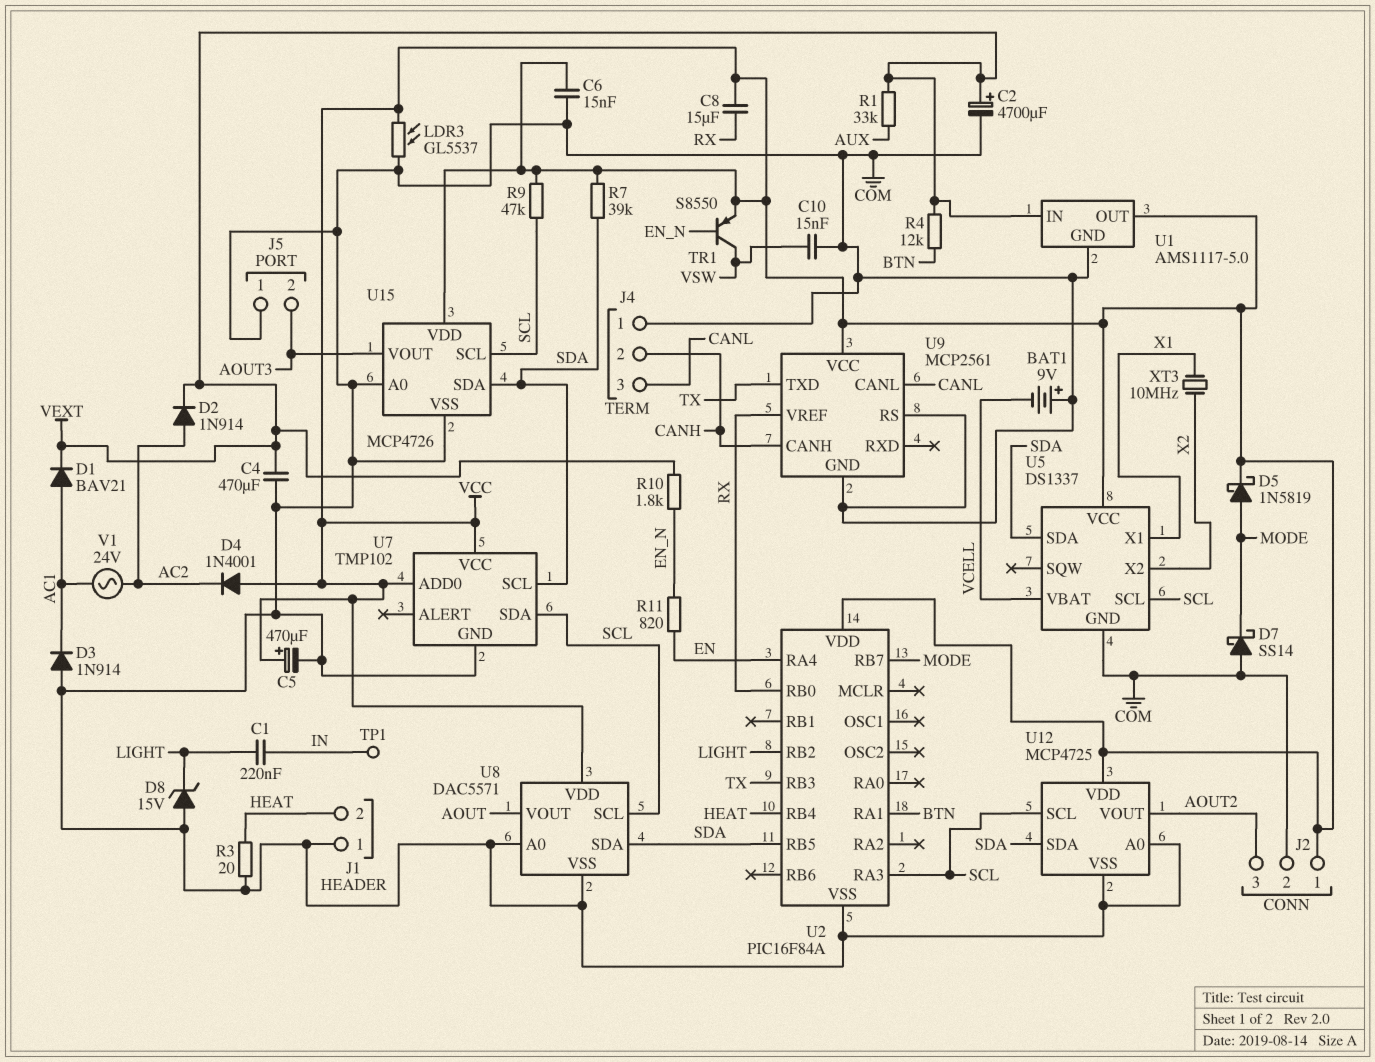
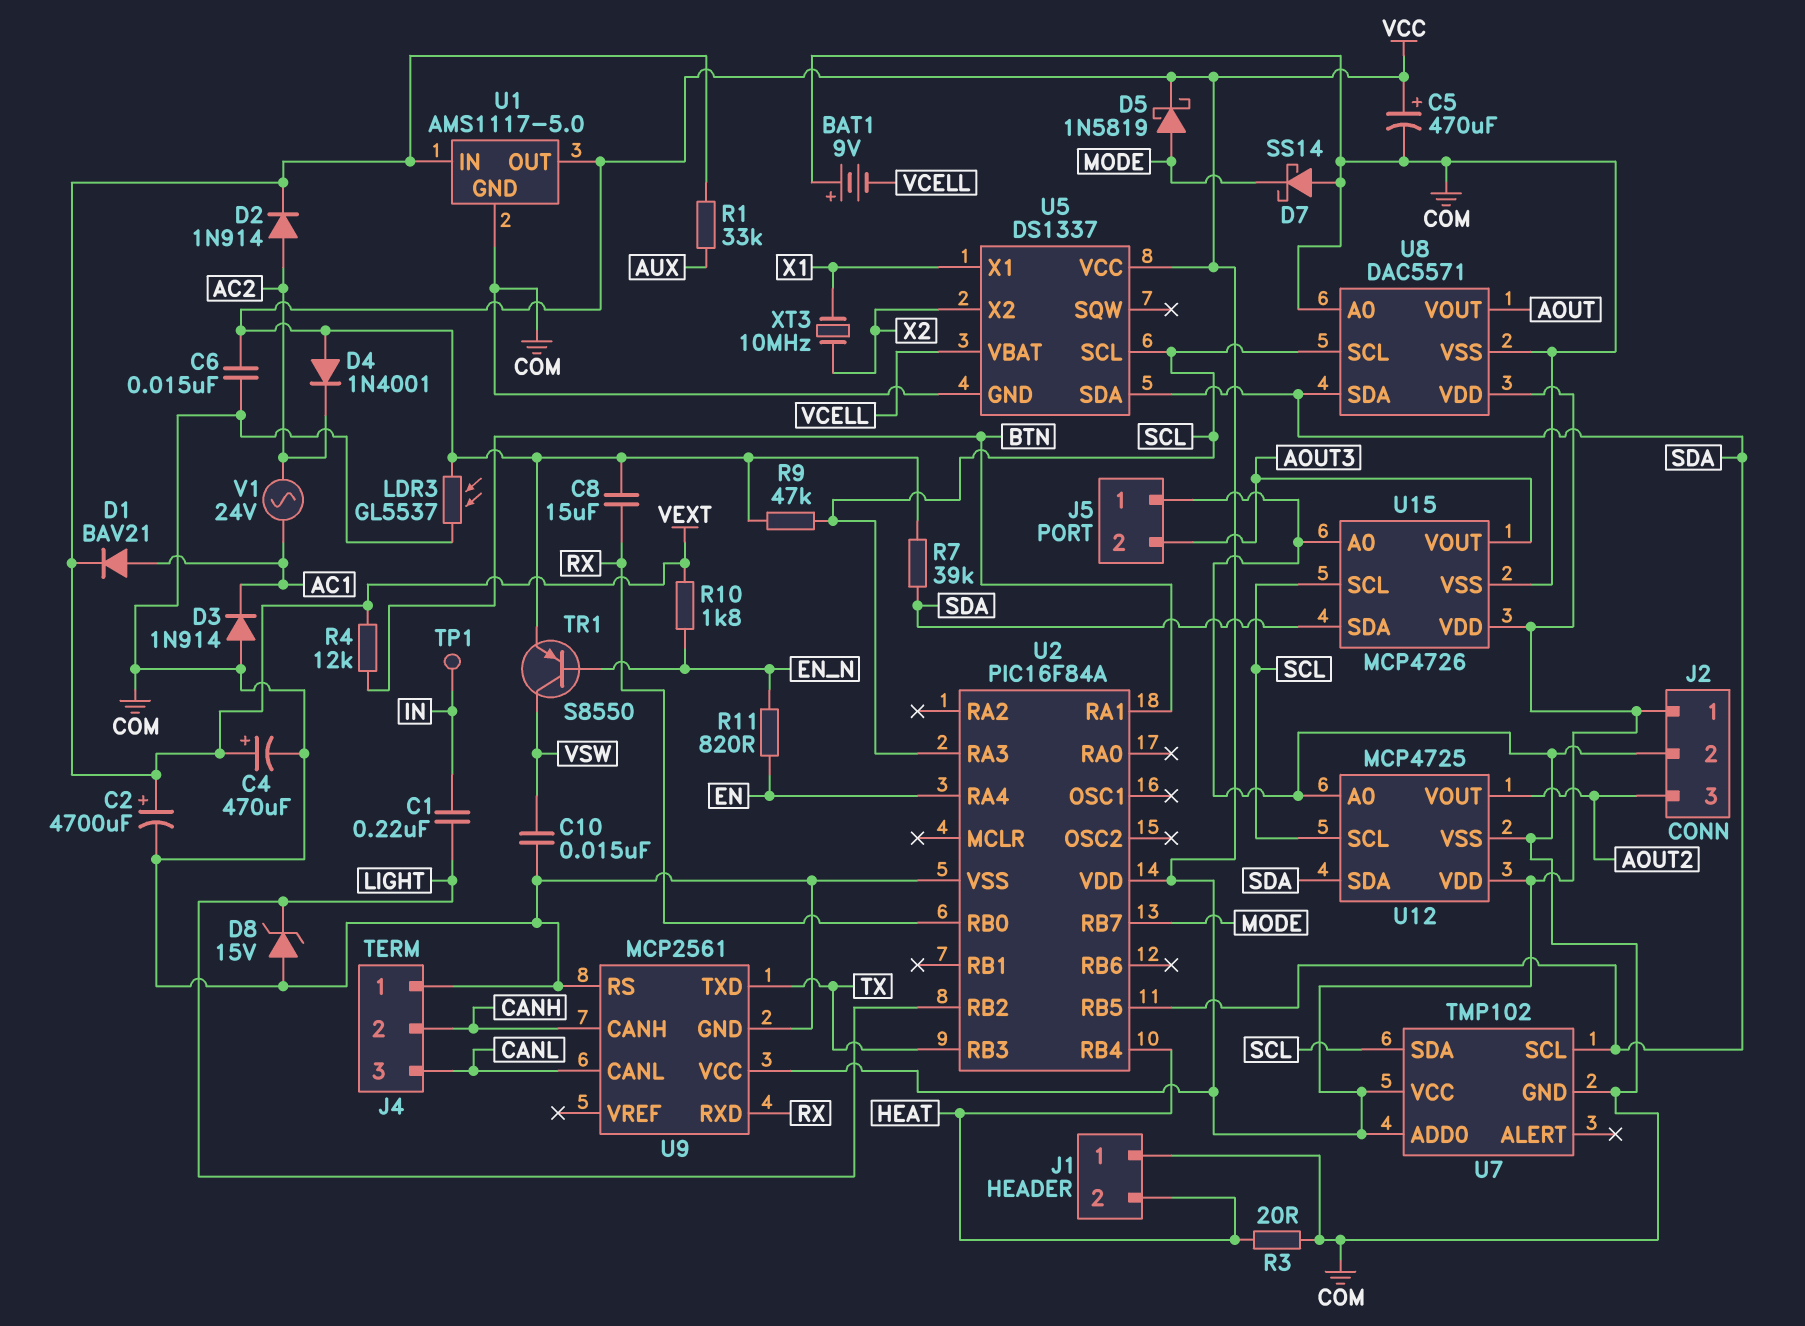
C4: 470uF (COM, VEXT) -> 470uF (plus VEXT, minus COM)
U9 pin RXD: none -> RX
U9 pin VREF: RX -> none

